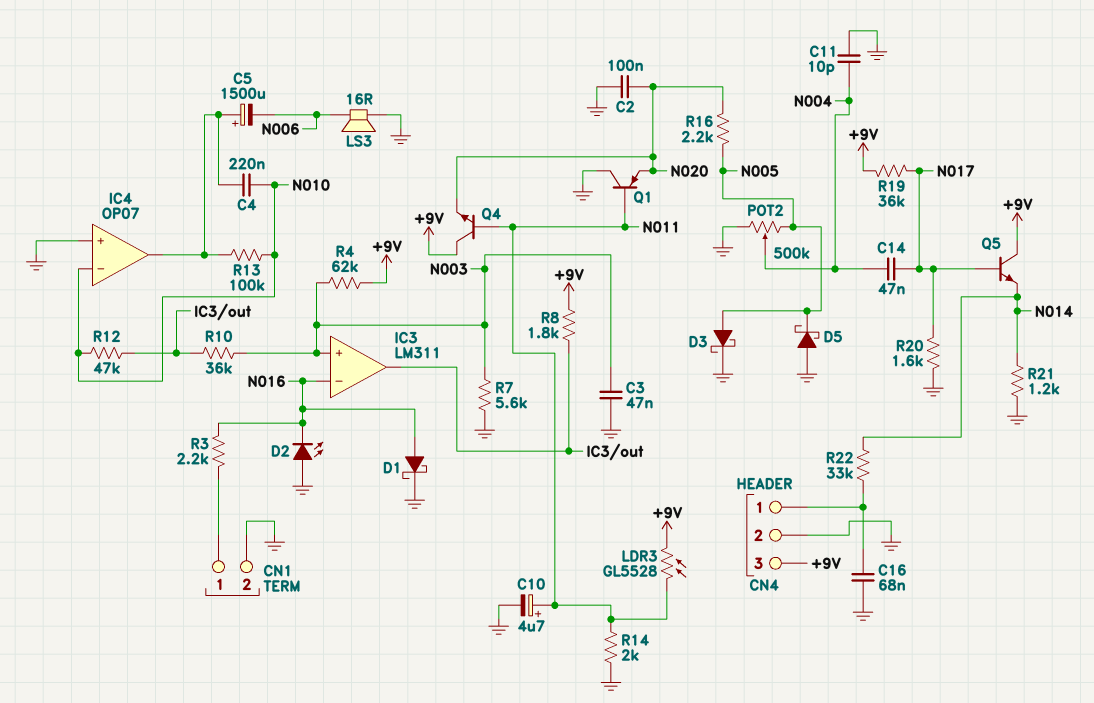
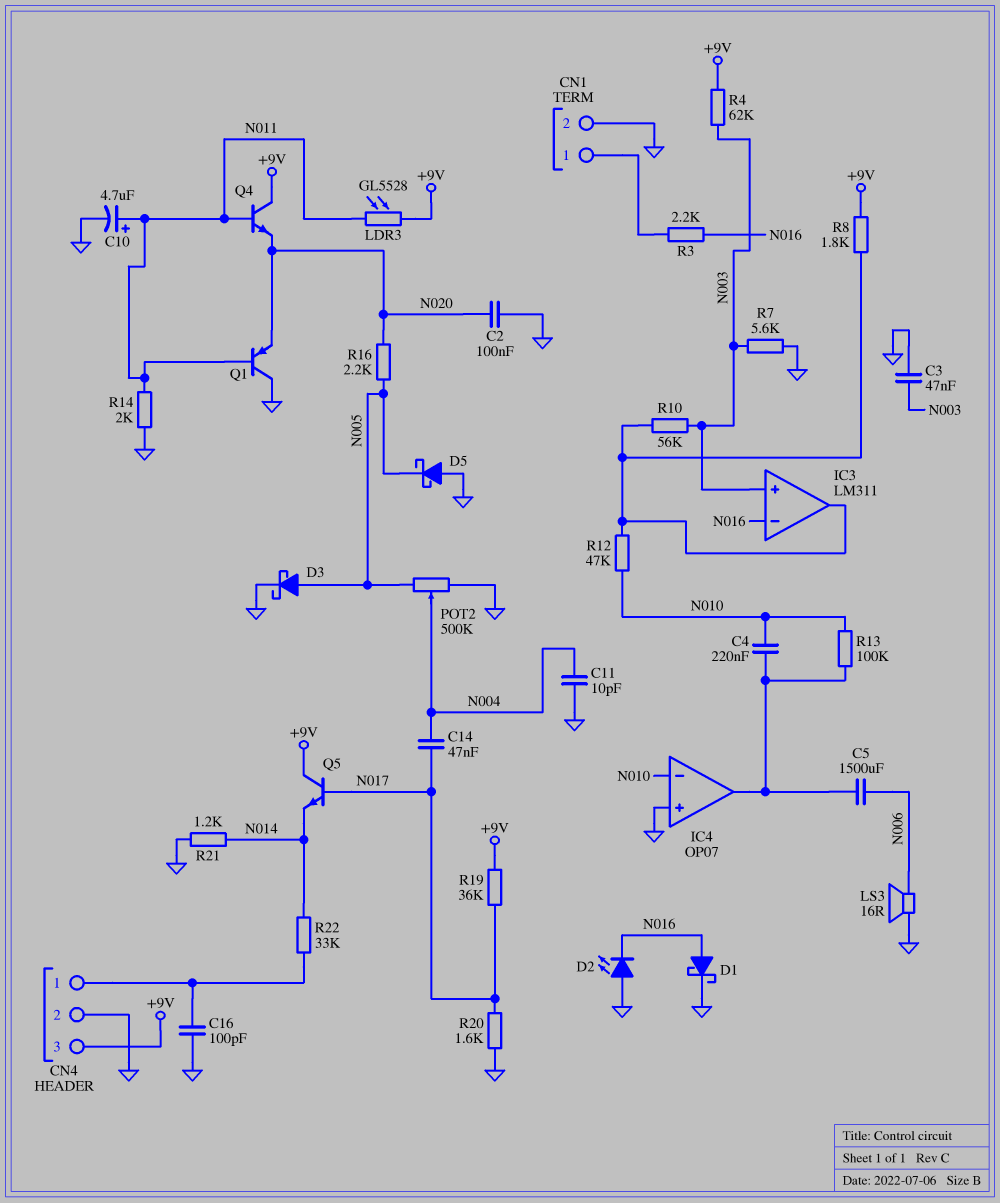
C5: 1500uF (plus IC4/out, minus N006) -> 1500uF (IC4/out, N006)
C16: 68nF (CN4/1, GND) -> 100pF (CN4/1, GND)
R10: 36k (IC3/out, N003) -> 56k (IC3/out, N003)

